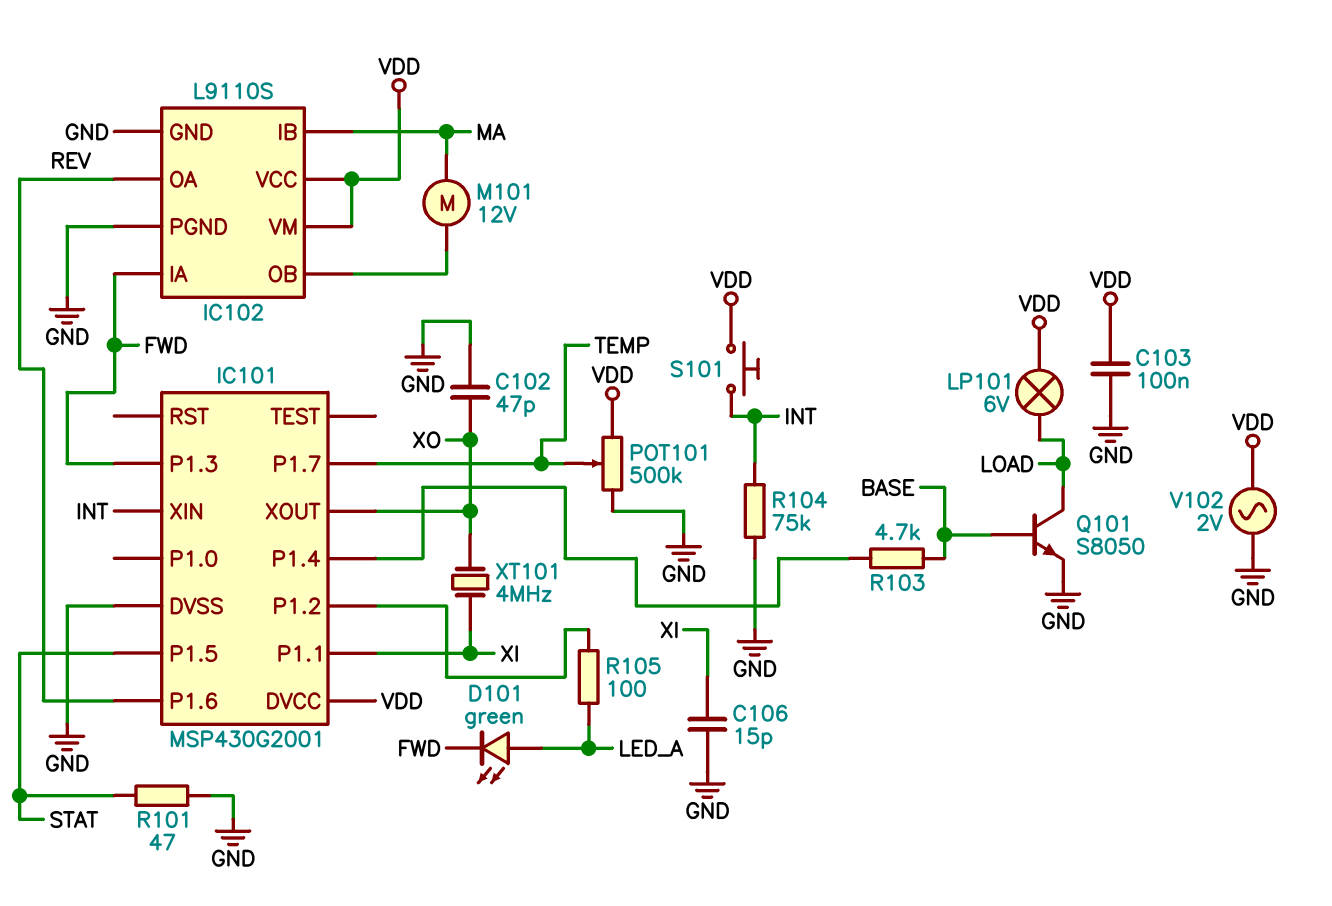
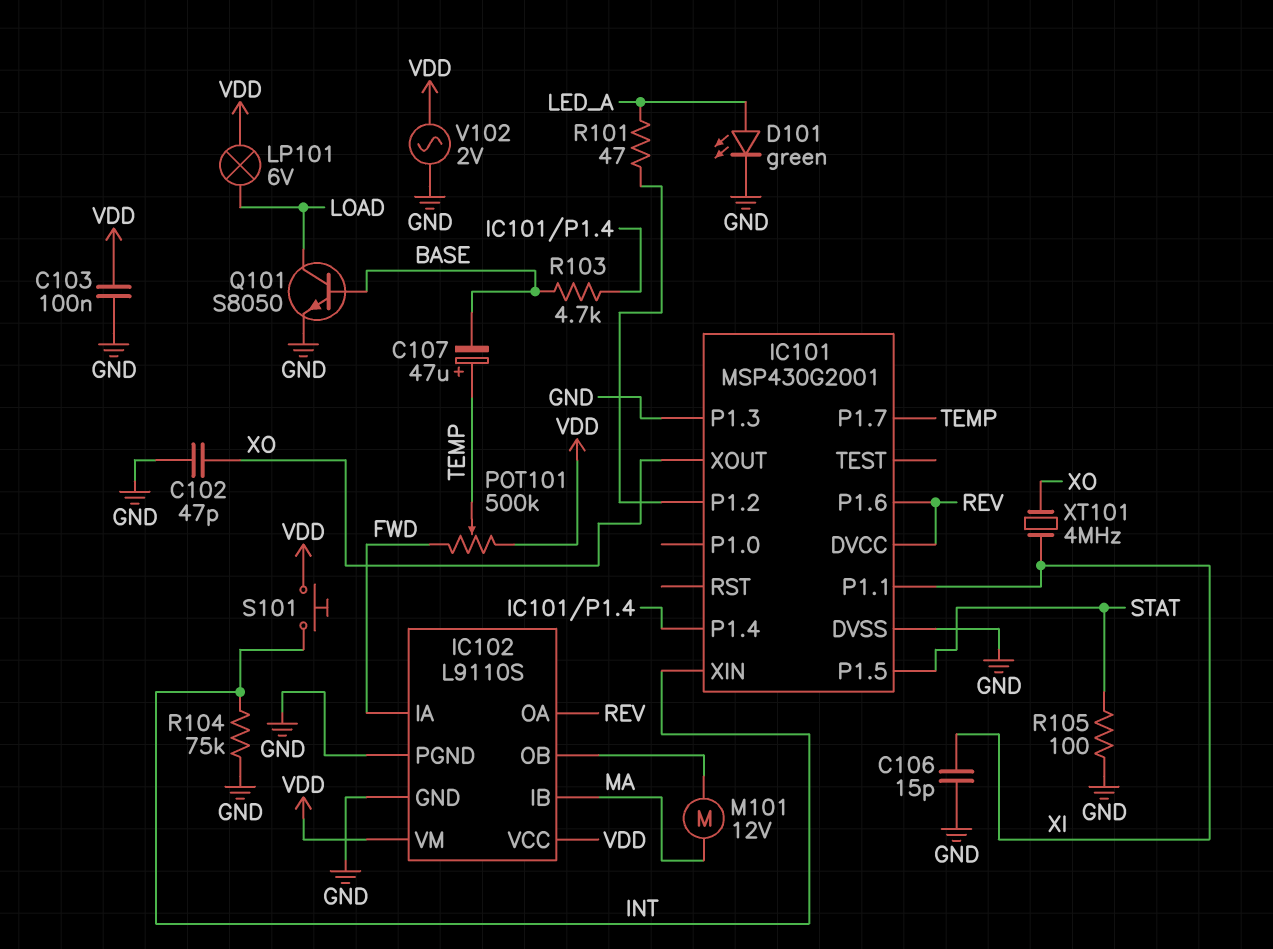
C107: none -> 47uF (plus TEMP, minus BASE)
D101: LED green (A LED_A, K FWD) -> LED green (A LED_A, K GND)
IC101 pin DVCC: VDD -> REV
IC101 pin P1.3: FWD -> GND
POT101: 500k (GND, VDD, wiper TEMP) -> 500k (FWD, VDD, wiper TEMP)
R101: 47 (GND, STAT) -> 47 (IC101/P1.2, LED_A)
R105: 100 (IC101/P1.2, LED_A) -> 100 (GND, STAT)

